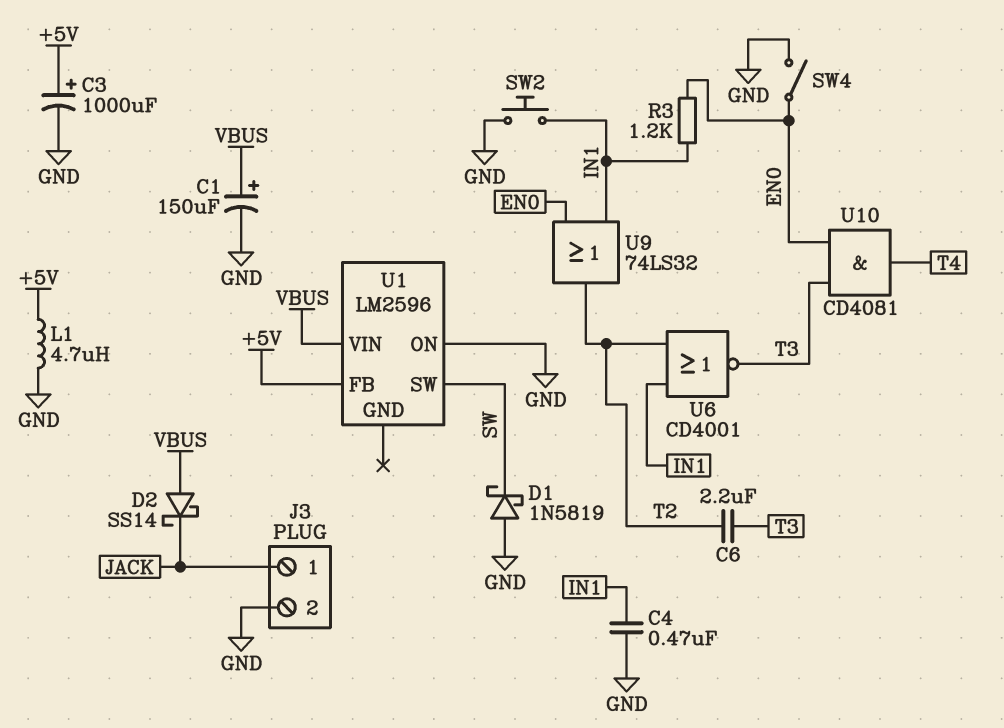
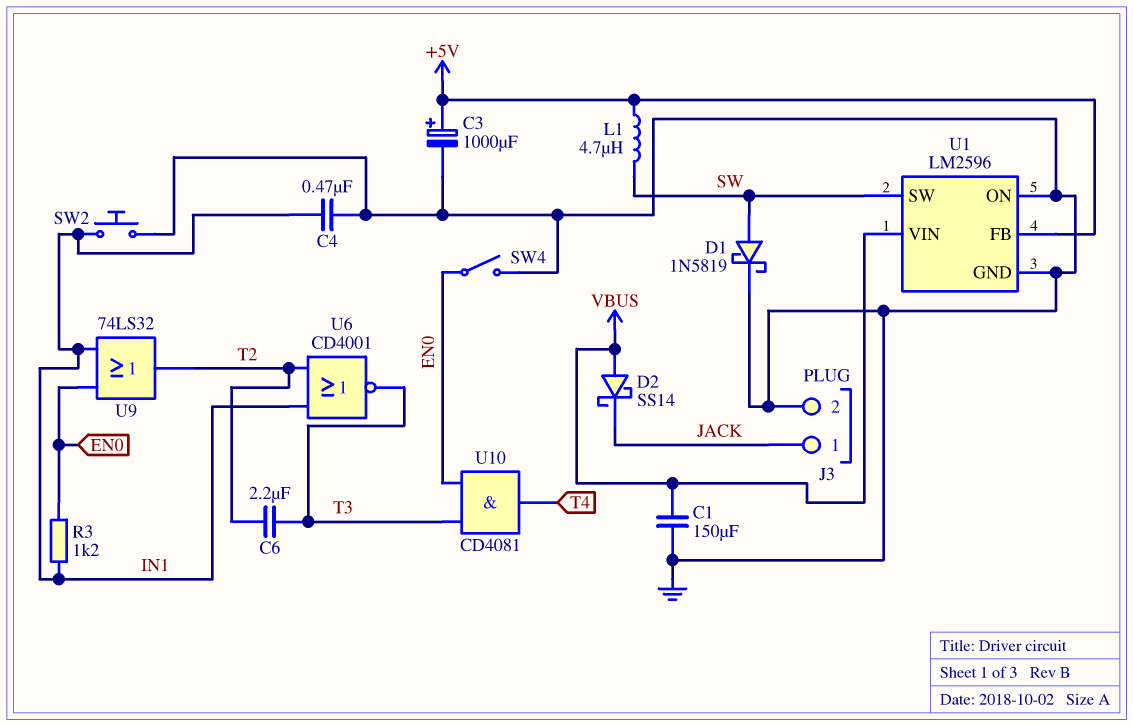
C1: 150uF (plus VBUS, minus GND) -> 150uF (GND, VBUS)
D1: schottky 1N5819 (A GND, K SW) -> schottky 1N5819 (A SW, K GND)
L1: 4.7uH (+5V, GND) -> 4.7uH (+5V, SW)
U1 pin GND: none -> GND

